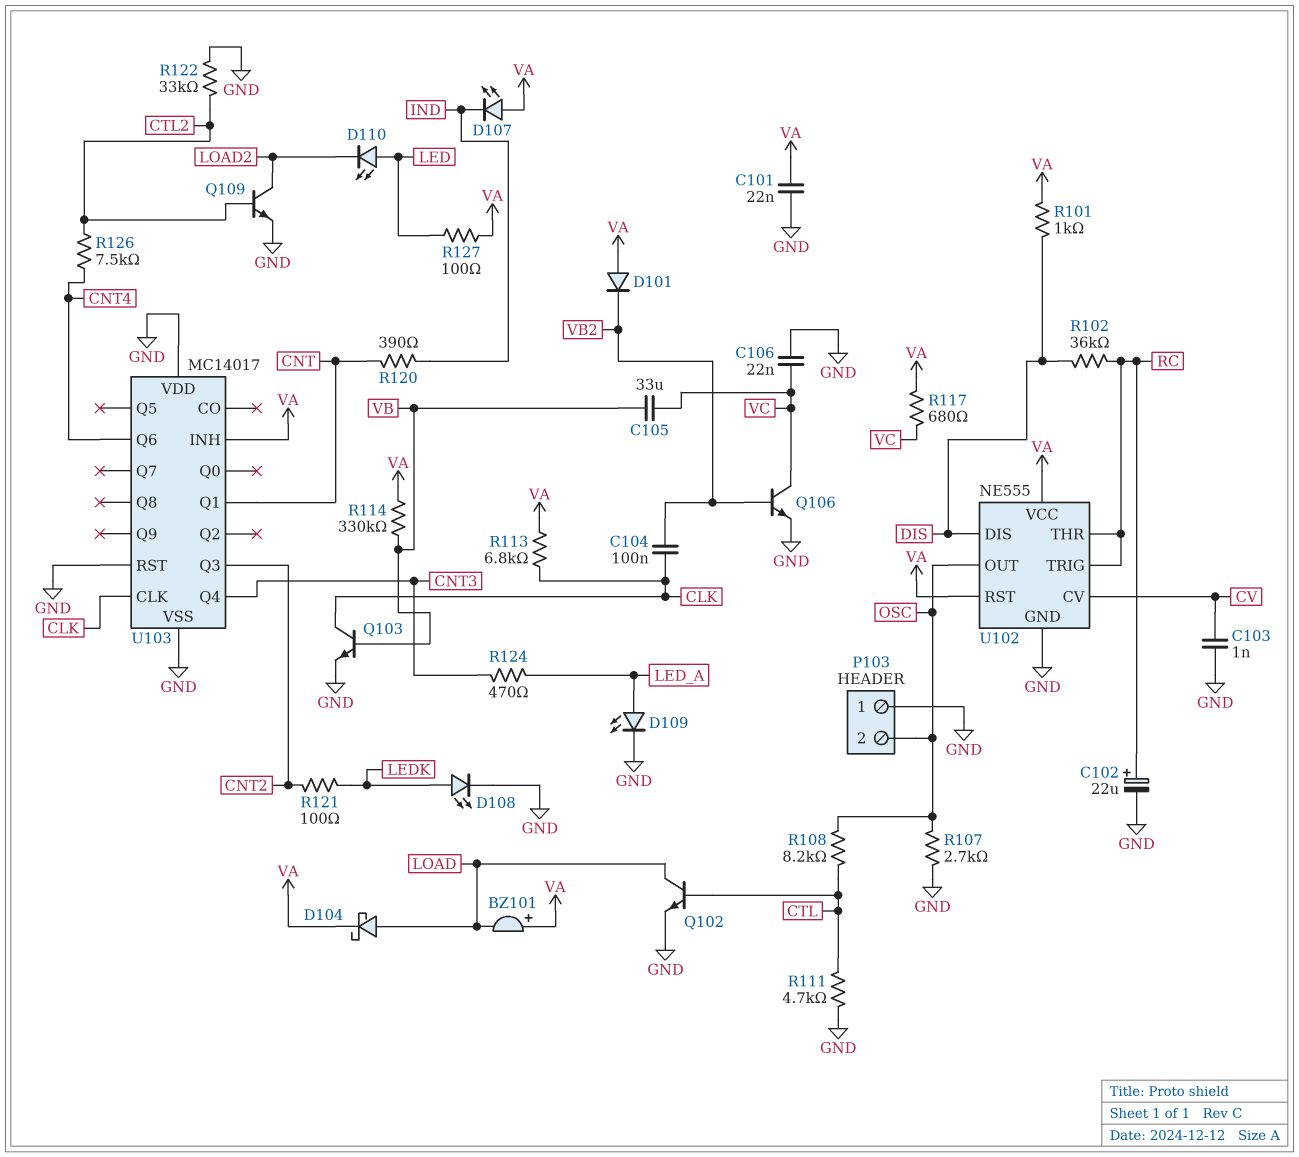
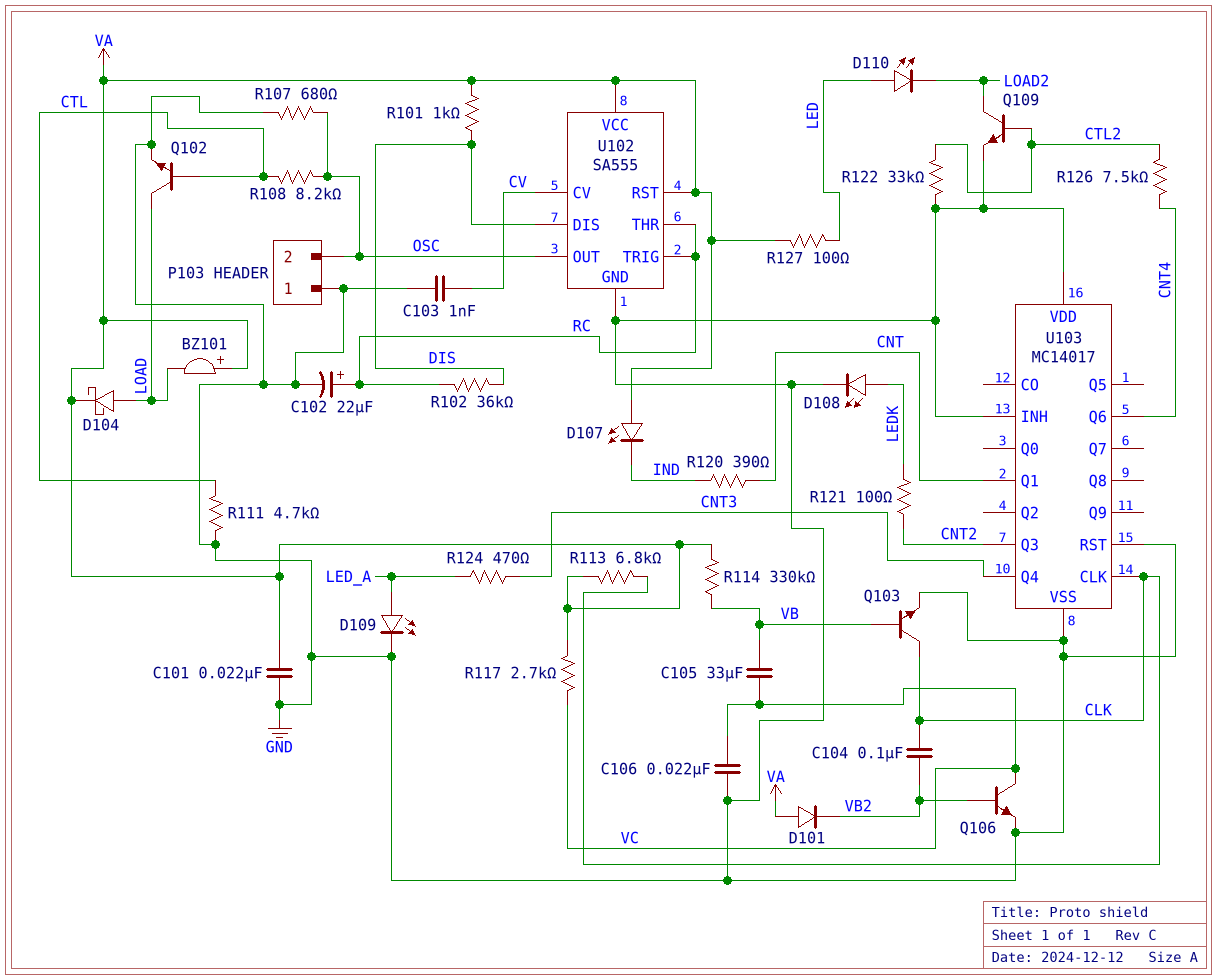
R107: 2.7k (GND, OSC) -> 680 (GND, OSC)
R117: 680 (VA, VC) -> 2.7k (VA, VC)
U102: NE555 -> SA555
U103 pin INH: VA -> GND

